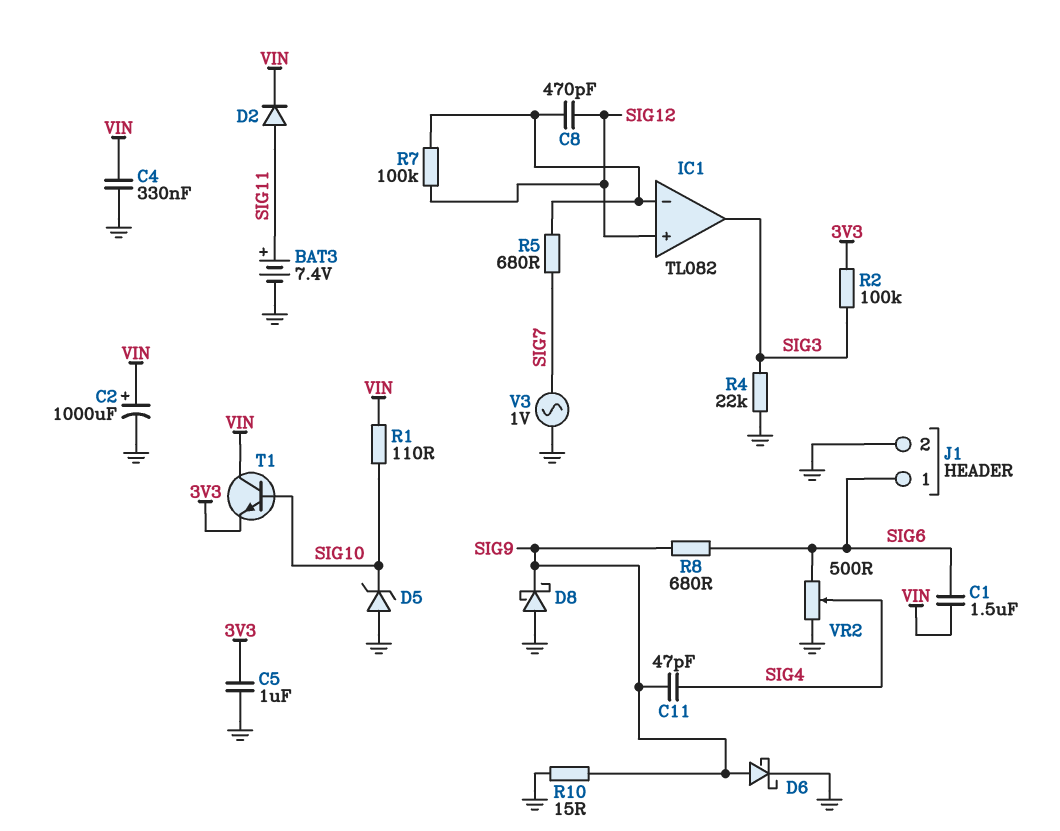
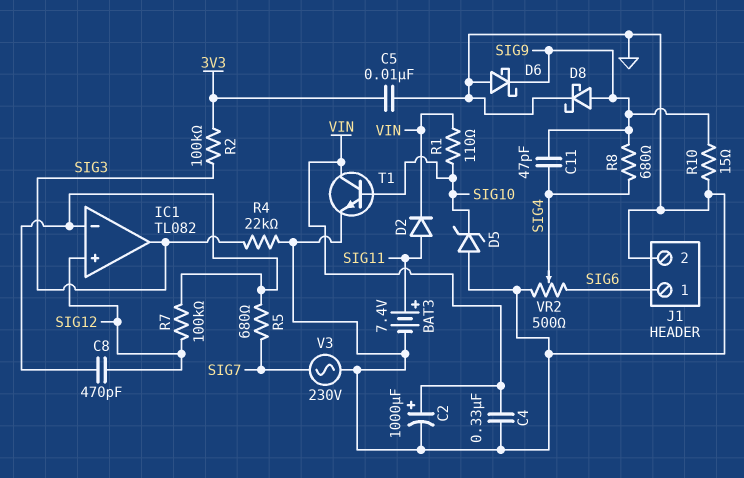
C1: 1.5uF (SIG6, VIN) -> none
C5: 1uF (3V3, GND) -> 10nF (3V3, GND)
D6: schottky (A SIG9, K GND) -> schottky (A GND, K SIG9)
D8: schottky (A GND, K SIG9) -> schottky (A SIG9, K GND)
R8: 680 (SIG6, SIG9) -> 680 (SIG4, SIG9)
T1: NPN (B SIG10, C VIN, E 3V3) -> NPN (B SIG10, C VIN, E GND)
V3: AC 1V (GND, SIG7) -> AC 230V (GND, SIG7)

